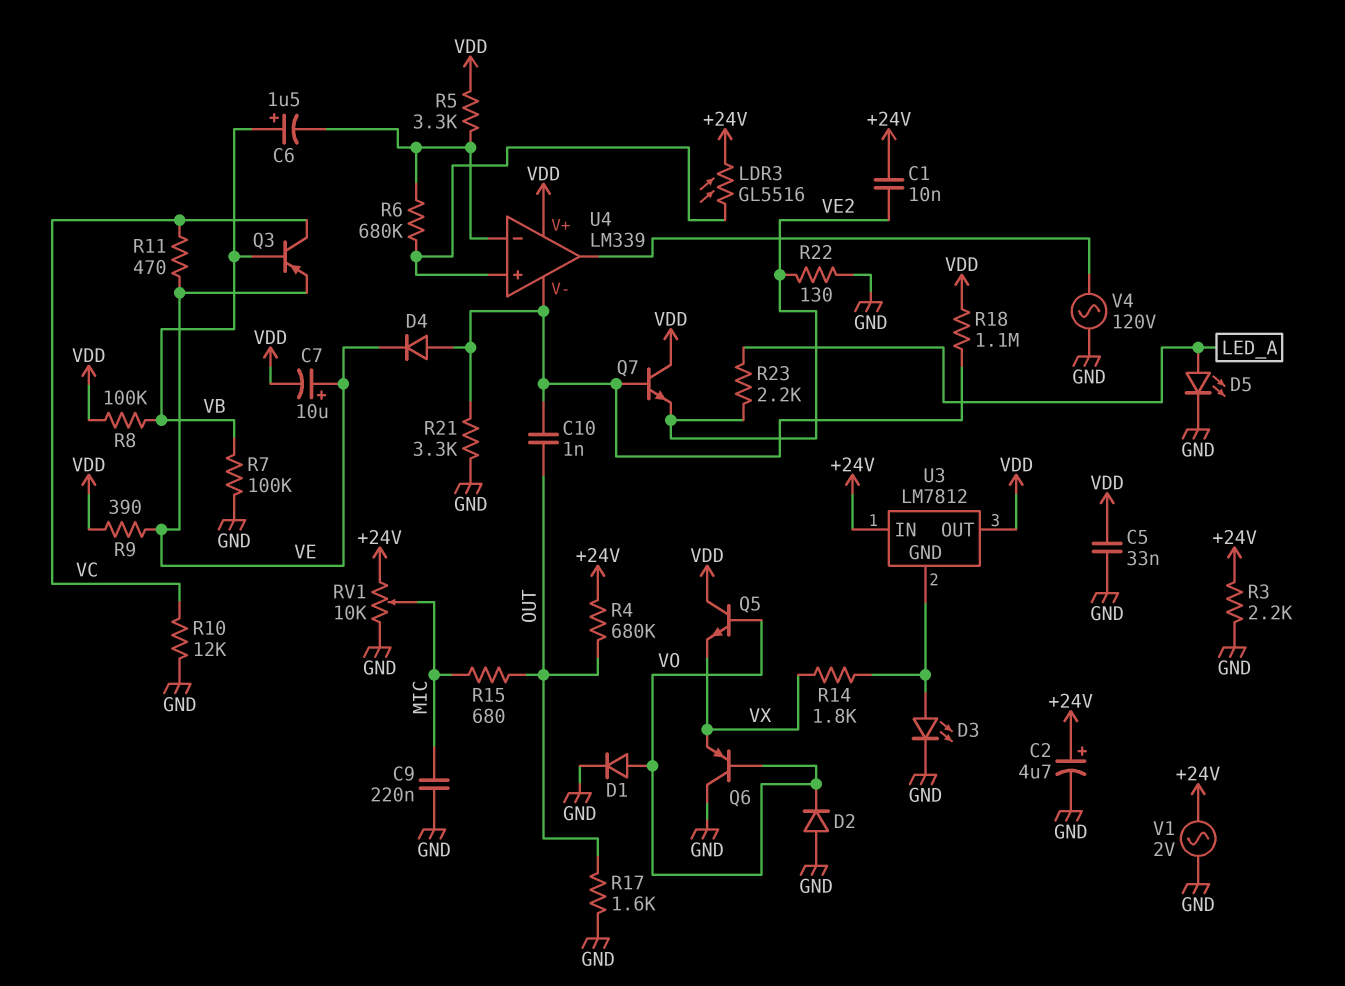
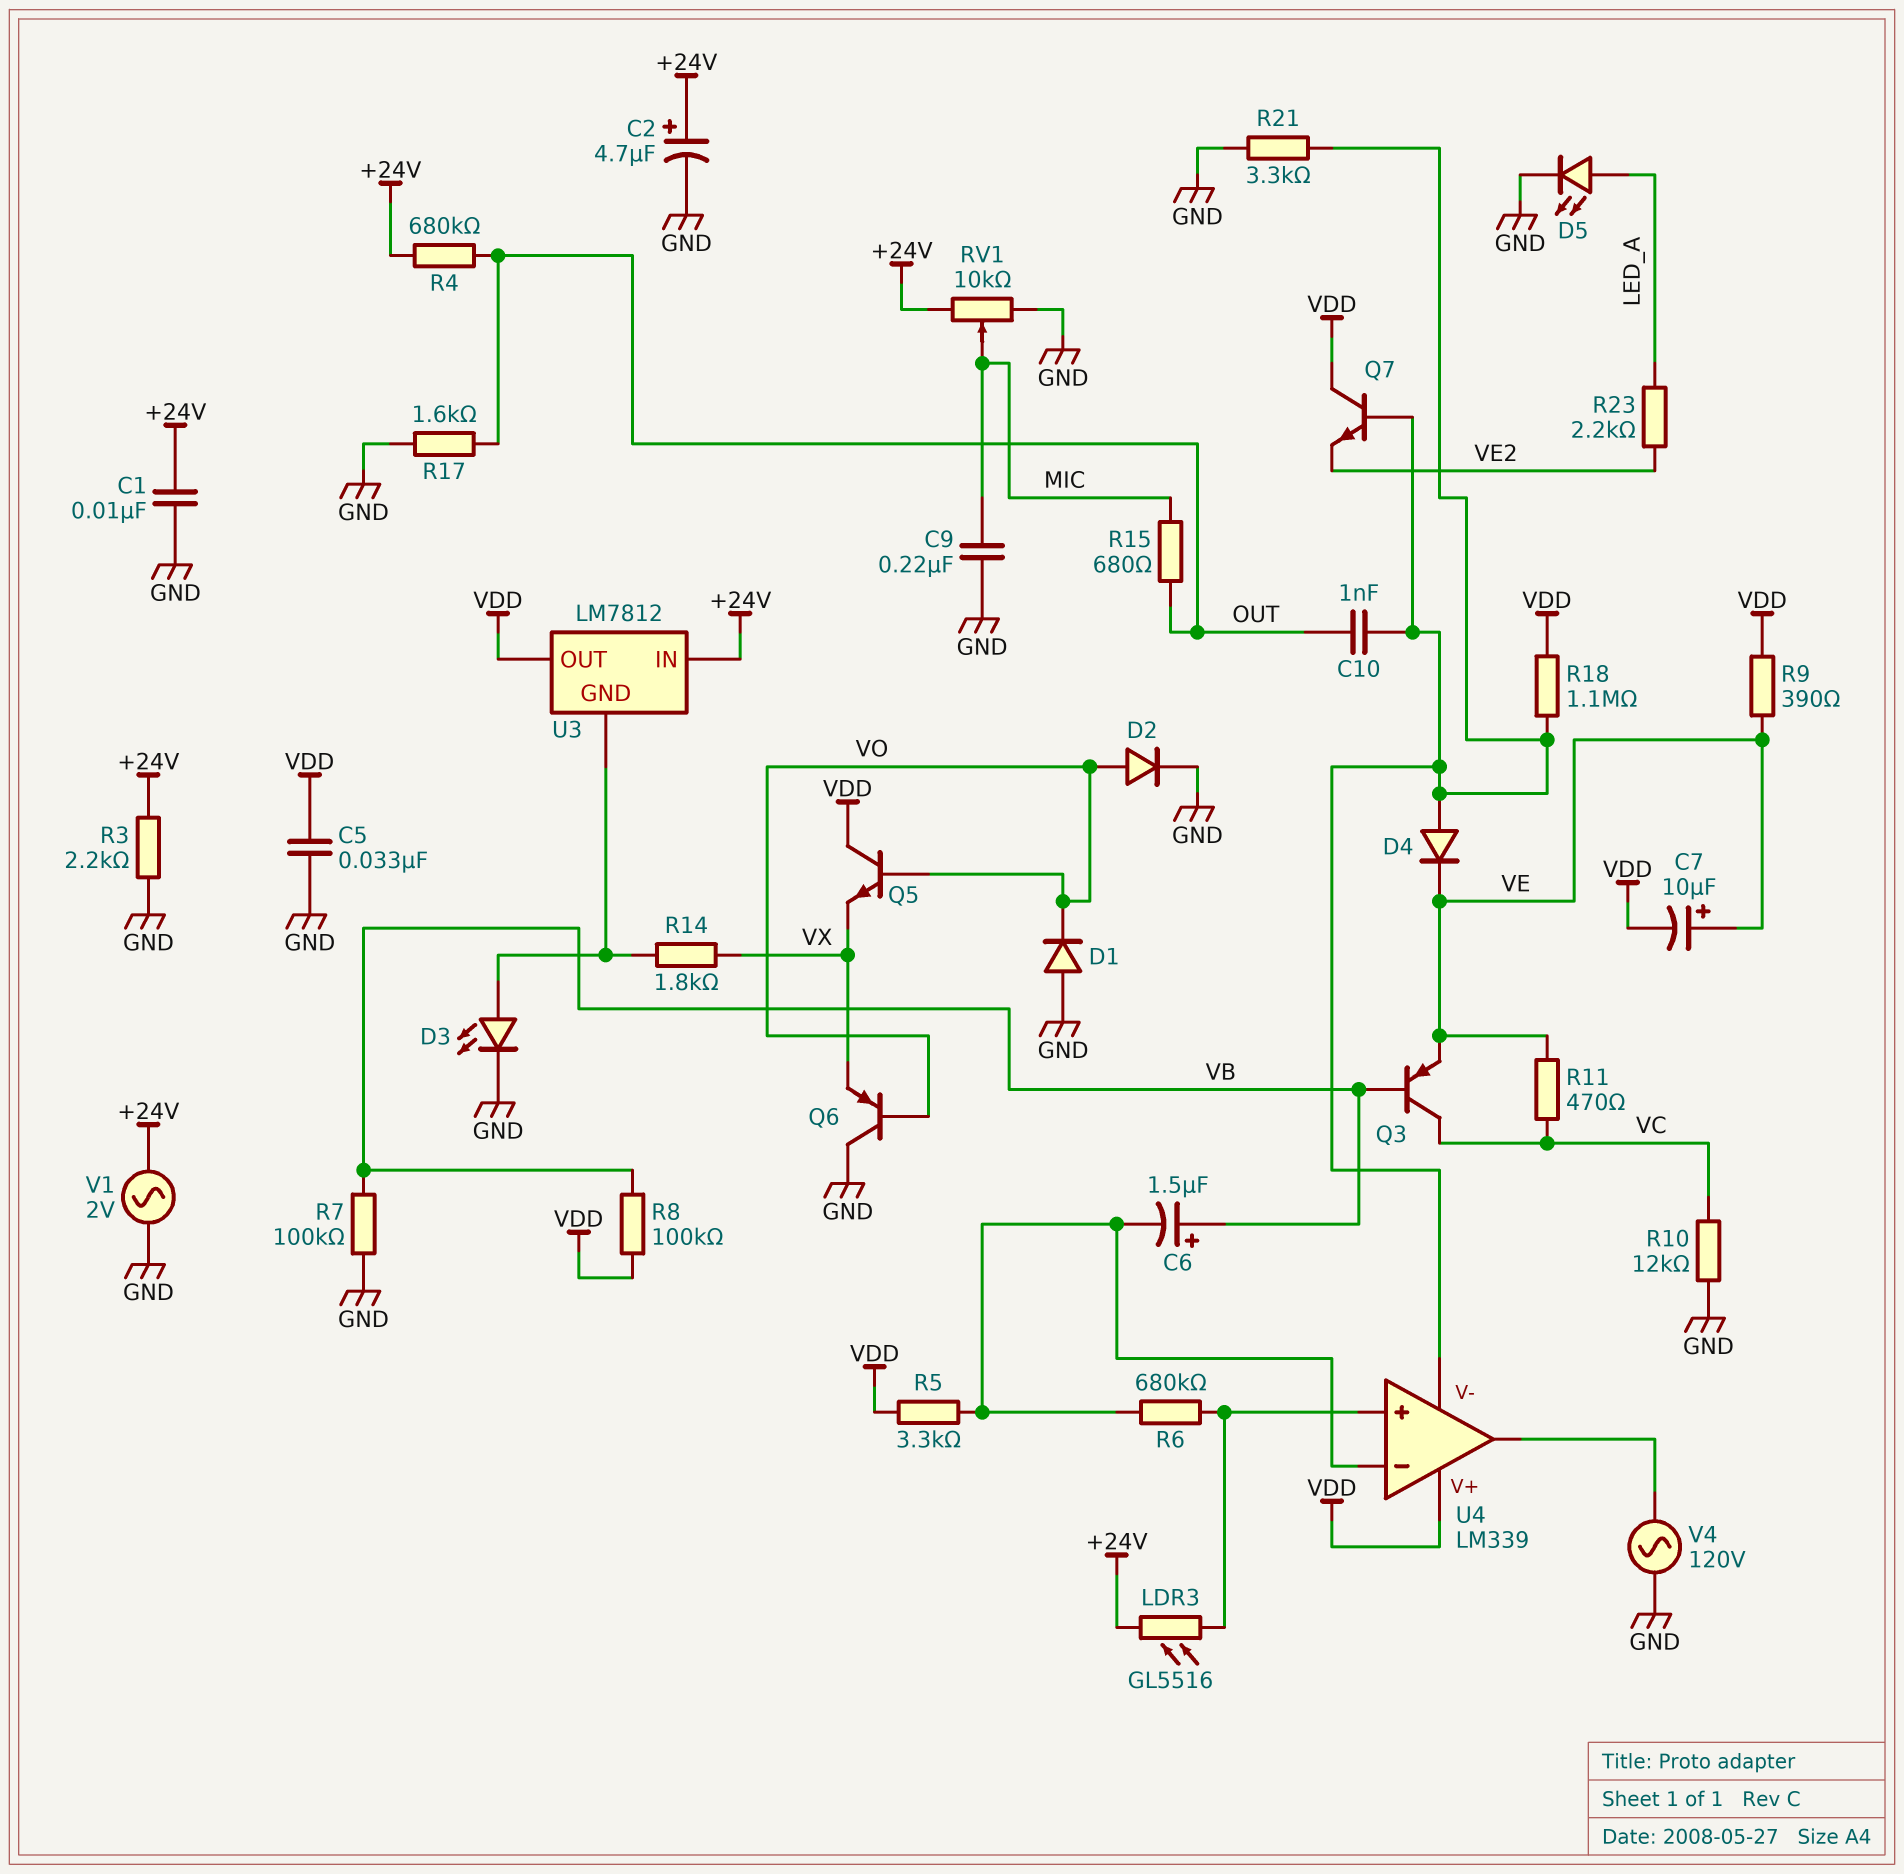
C1: 10nF (+24V, VE2) -> 10nF (+24V, GND)
D1: diode (A VO, K GND) -> diode (A GND, K VO)
D2: diode (A GND, K VO) -> diode (A VO, K GND)
R22: 130 (GND, VE2) -> none

